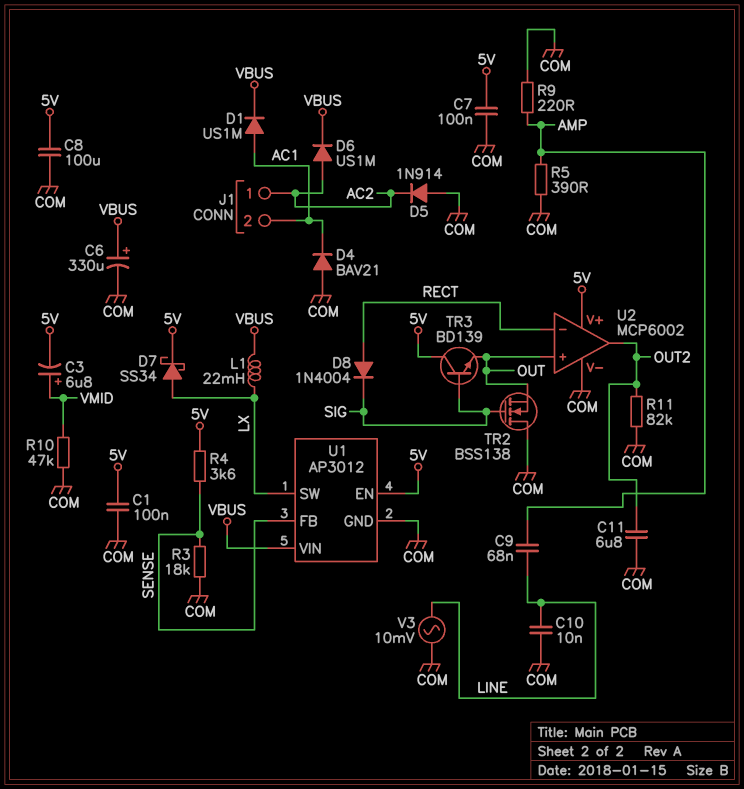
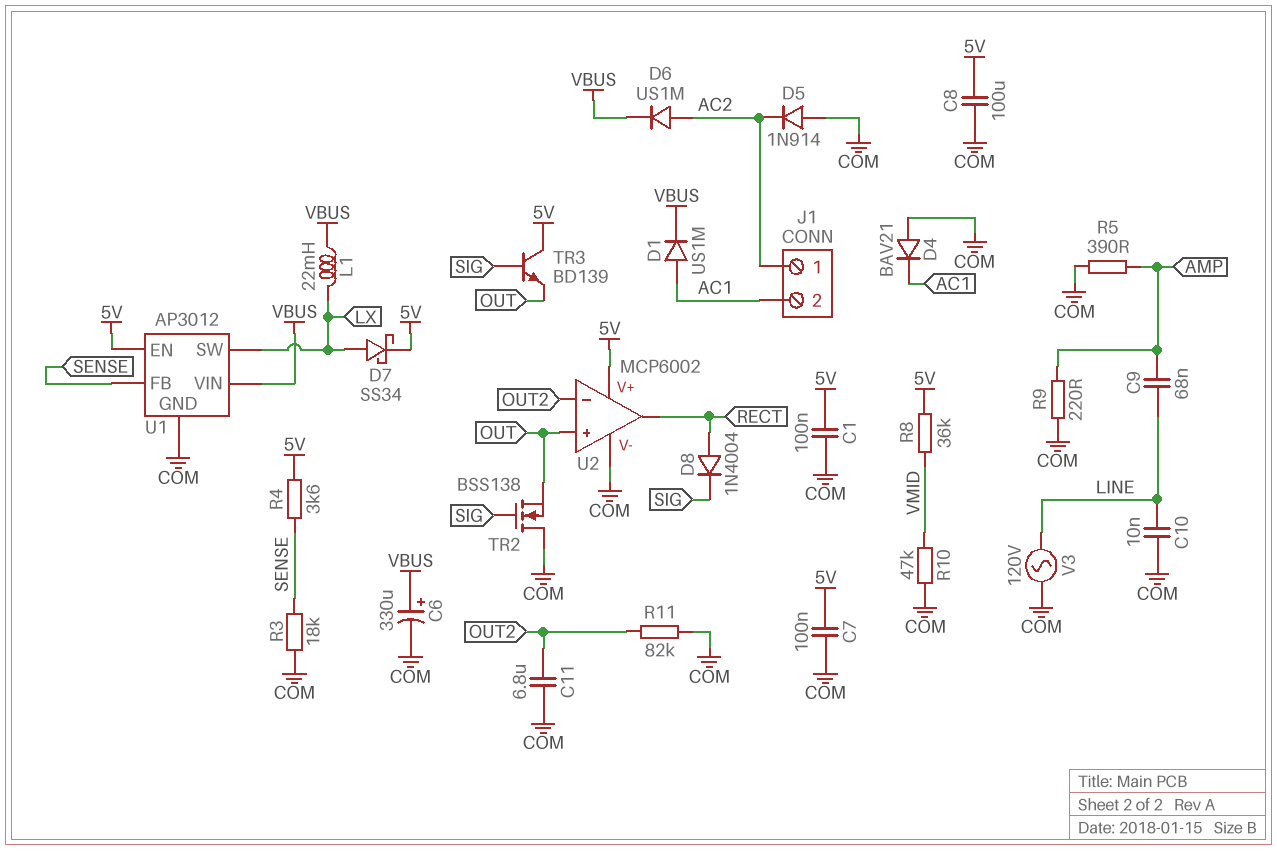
C3: 6.8uF (plus VMID, minus 5V) -> none
R8: none -> 36k (5V, VMID)
U2 pin in-: RECT -> OUT2
U2 pin out: OUT2 -> RECT
V3: AC 10mV (COM, LINE) -> AC 120V (COM, LINE)

